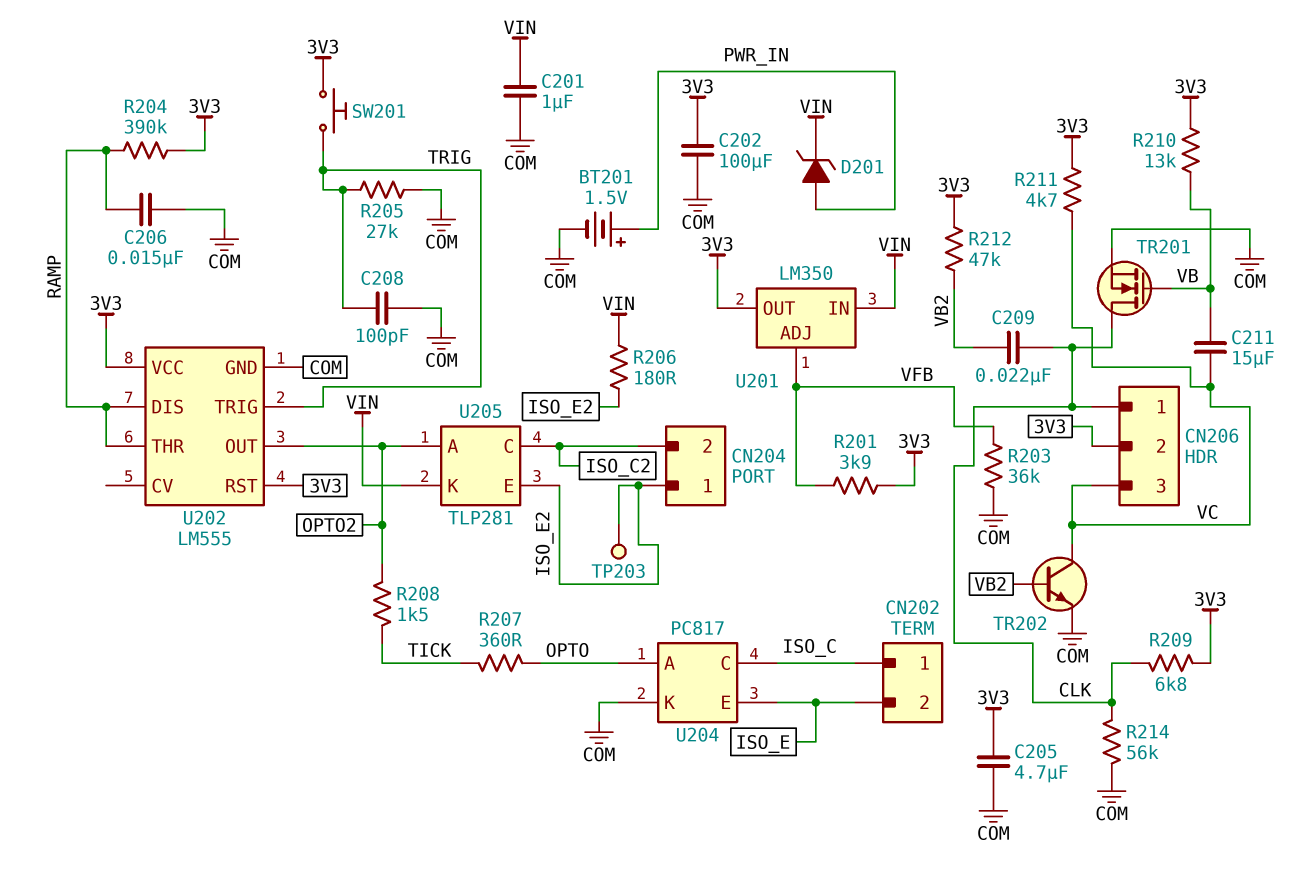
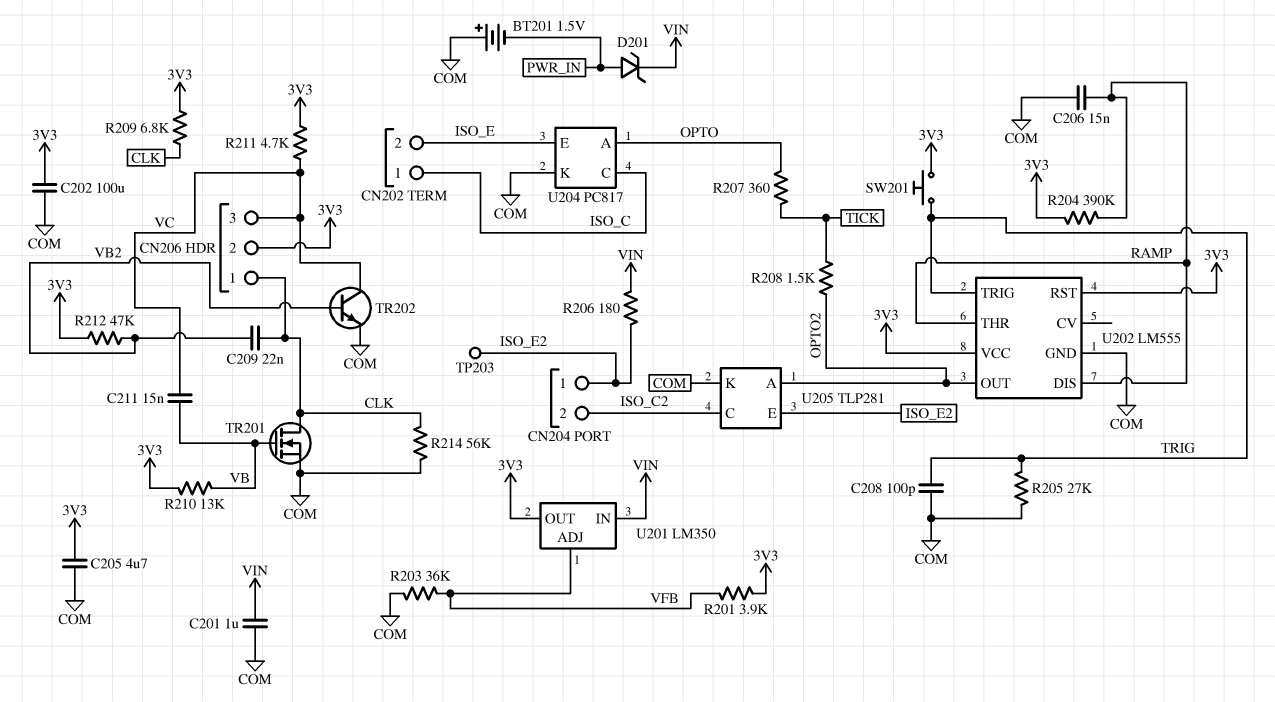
BT201: 1.5V (plus PWR_IN, minus COM) -> 1.5V (plus COM, minus PWR_IN)
C211: 15uF (VB, VC) -> 15nF (VB, VC)
U205 pin K: VIN -> COM

